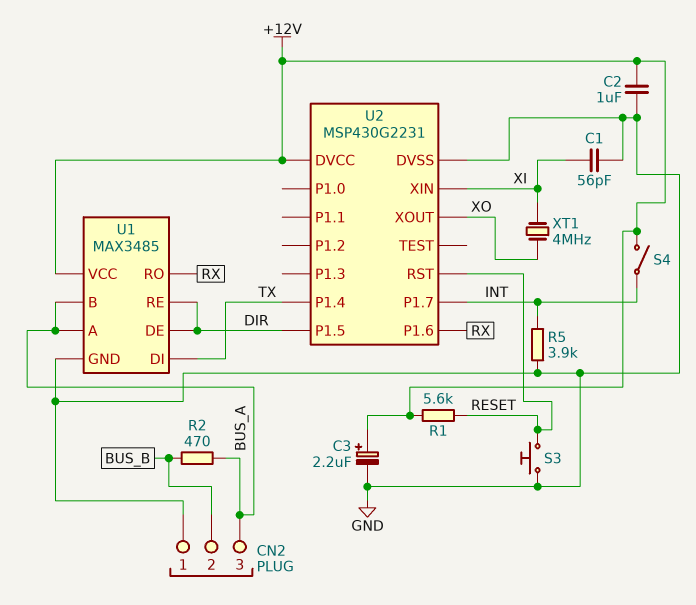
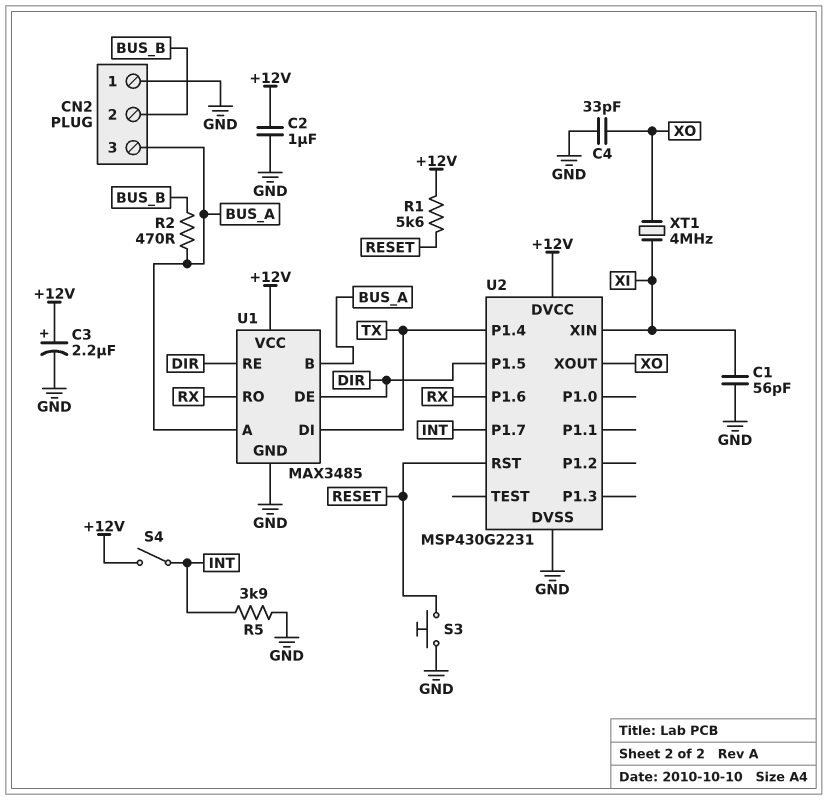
C4: none -> 33pF (GND, XO)

